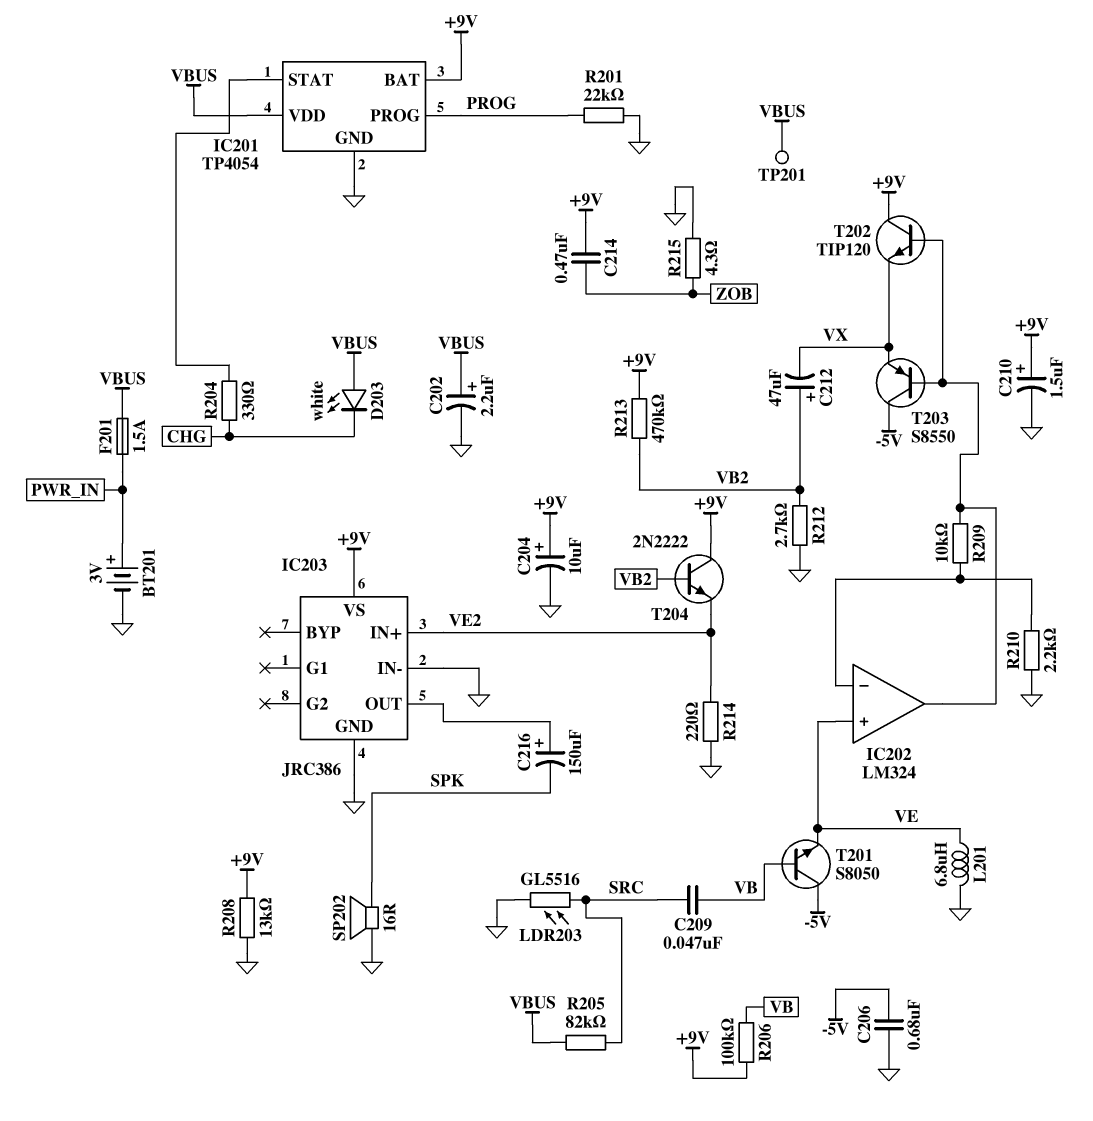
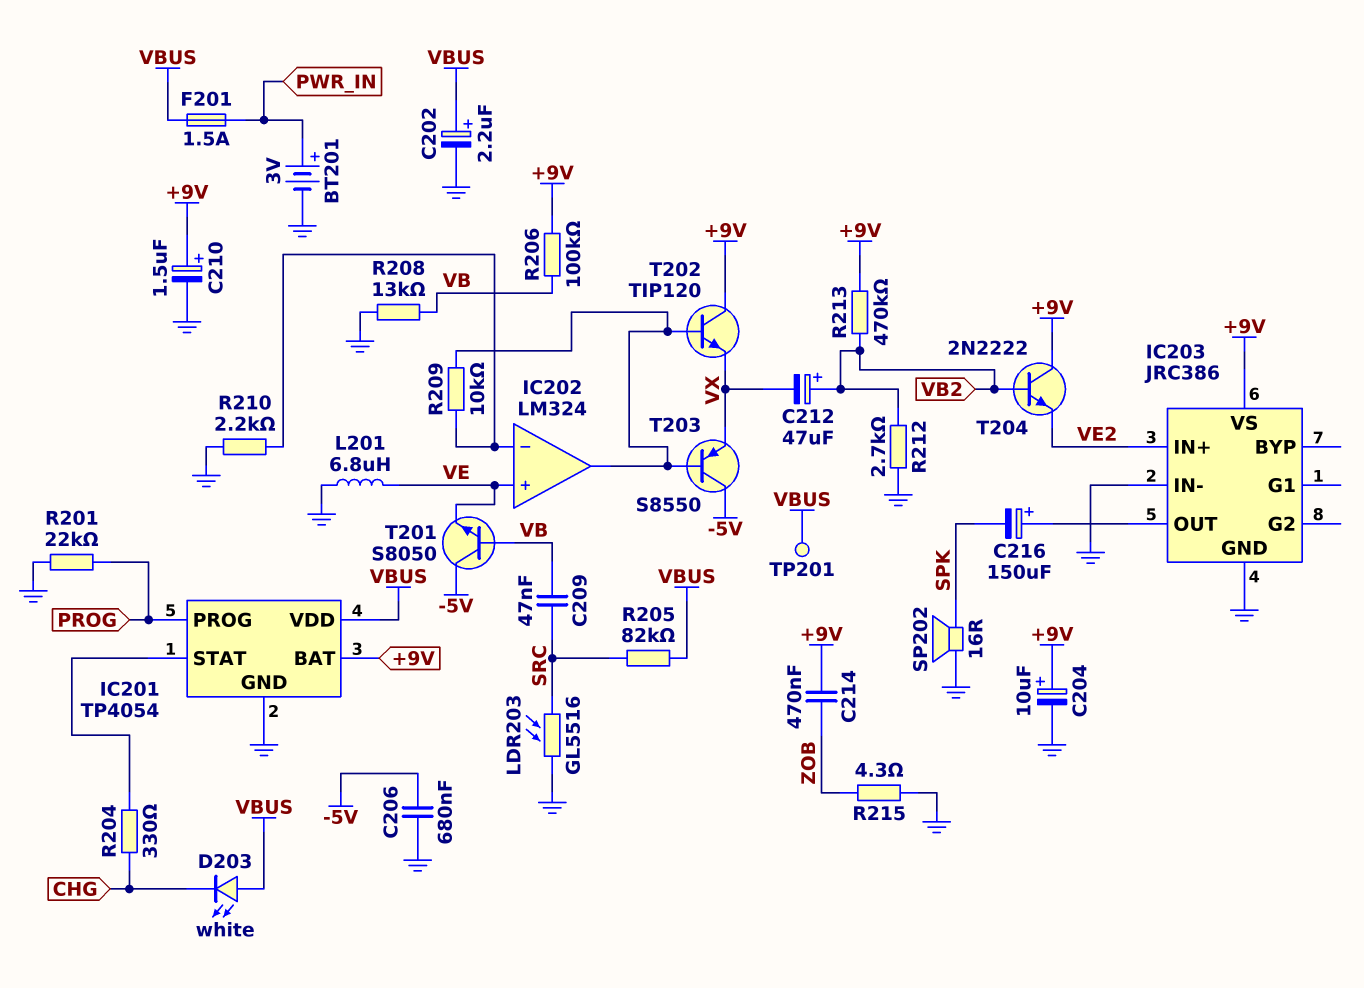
R208: 13k (+9V, GND) -> 13k (GND, VB)
R214: 220 (GND, VE2) -> none

